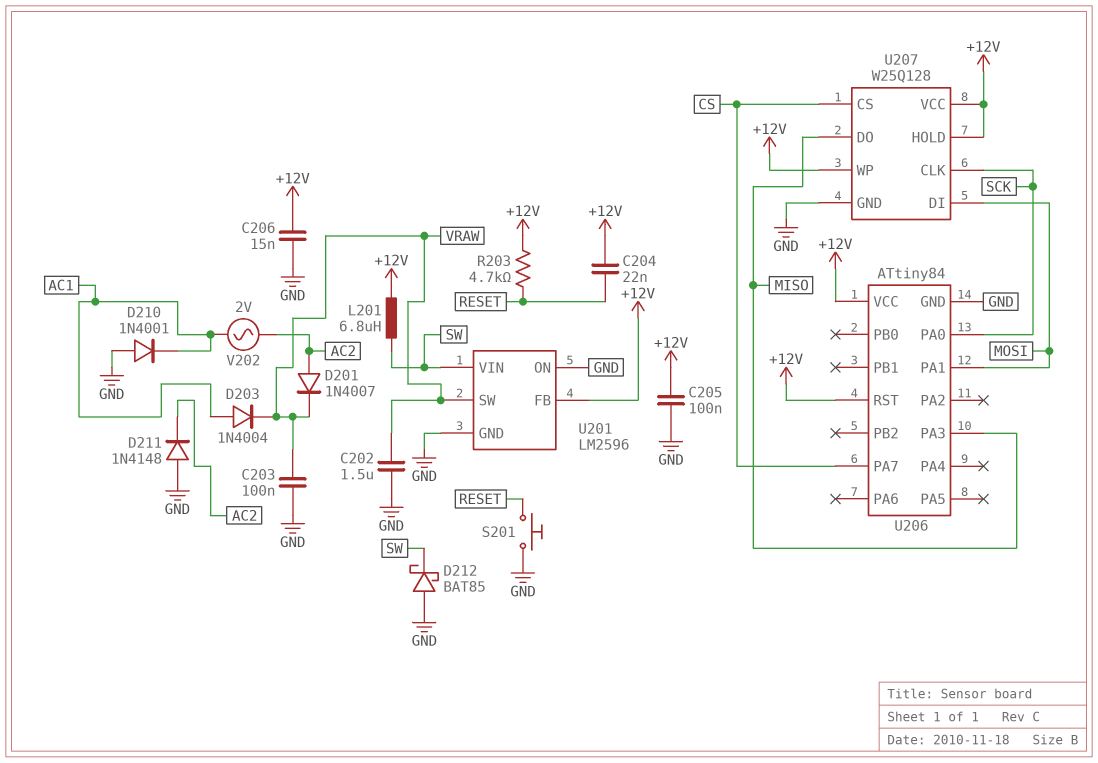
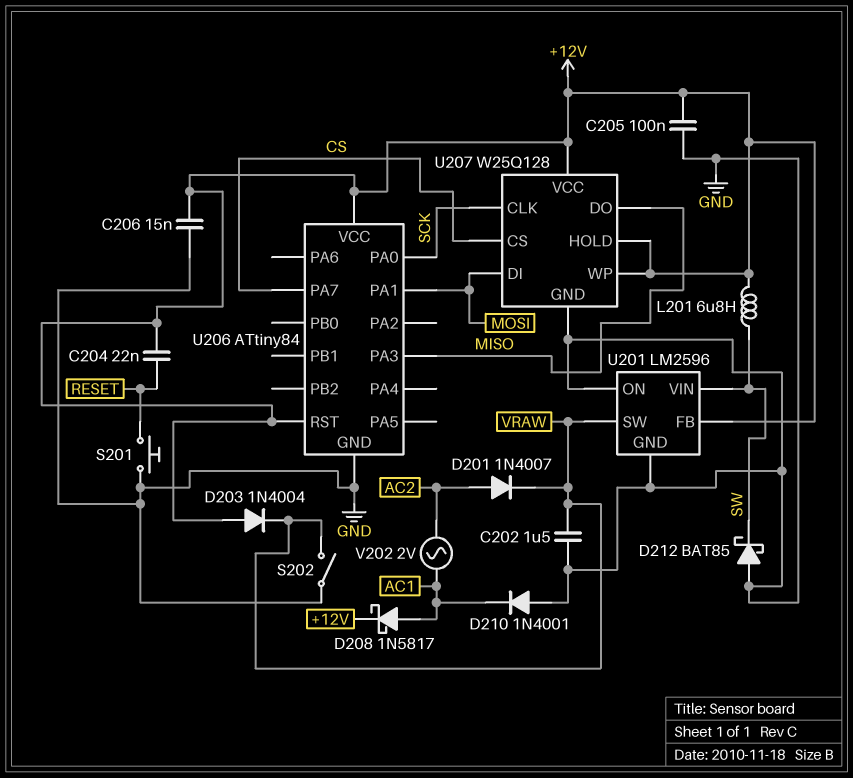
C203: 100nF (GND, VRAW) -> none
D203: diode 1N4004 (A AC1, K VRAW) -> diode 1N4004 (A +12V, K VRAW)
D208: none -> schottky 1N5817 (A AC1, K +12V)
D211: diode 1N4148 (A GND, K AC2) -> none
R203: 4.7k (+12V, RESET) -> none
S202: none -> switch (GND, VRAW)

